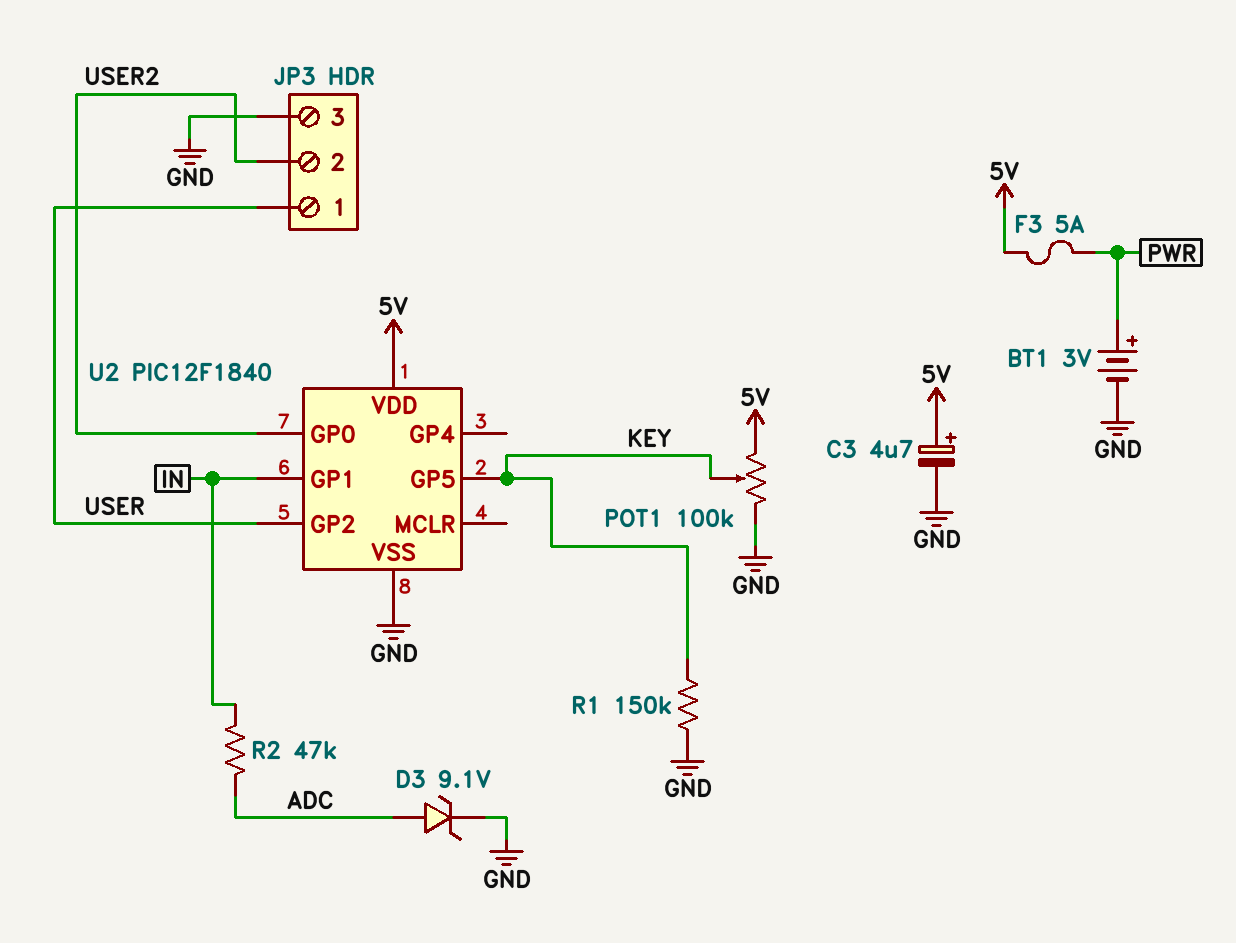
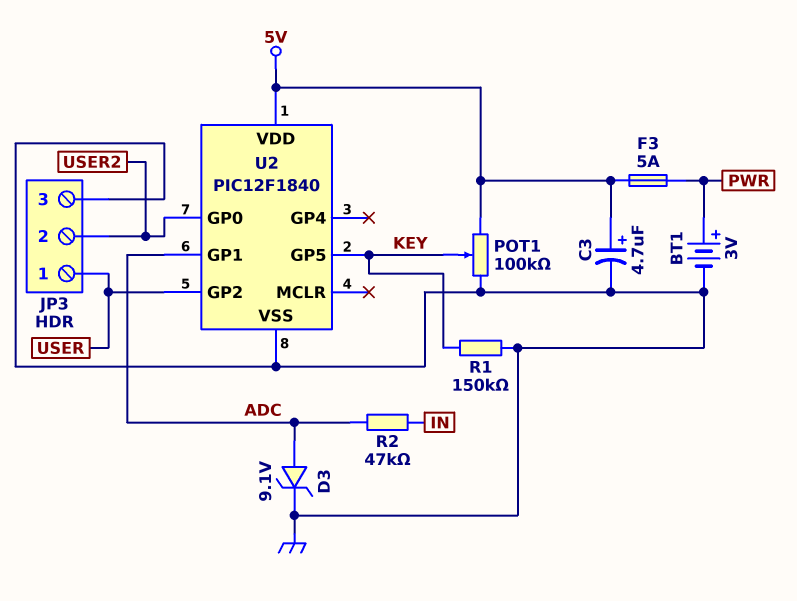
U2 pin GP1: IN -> ADC

